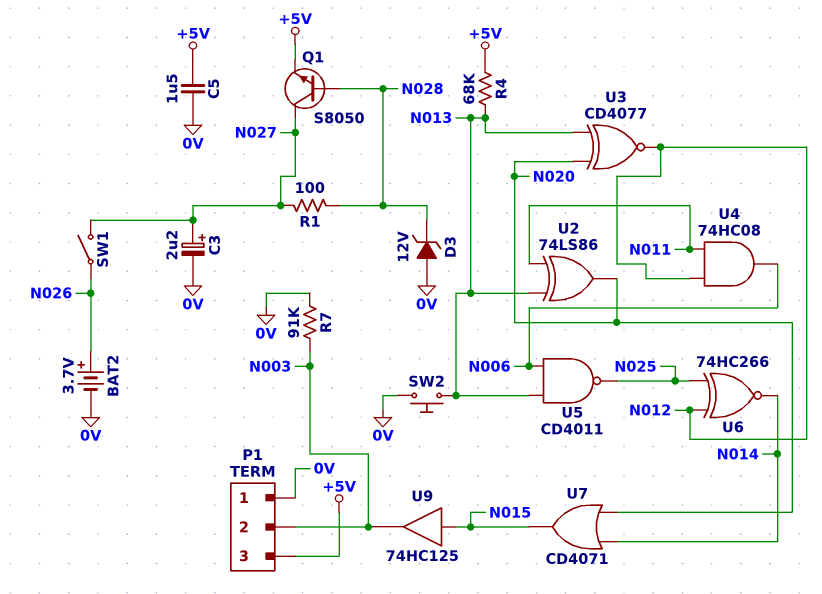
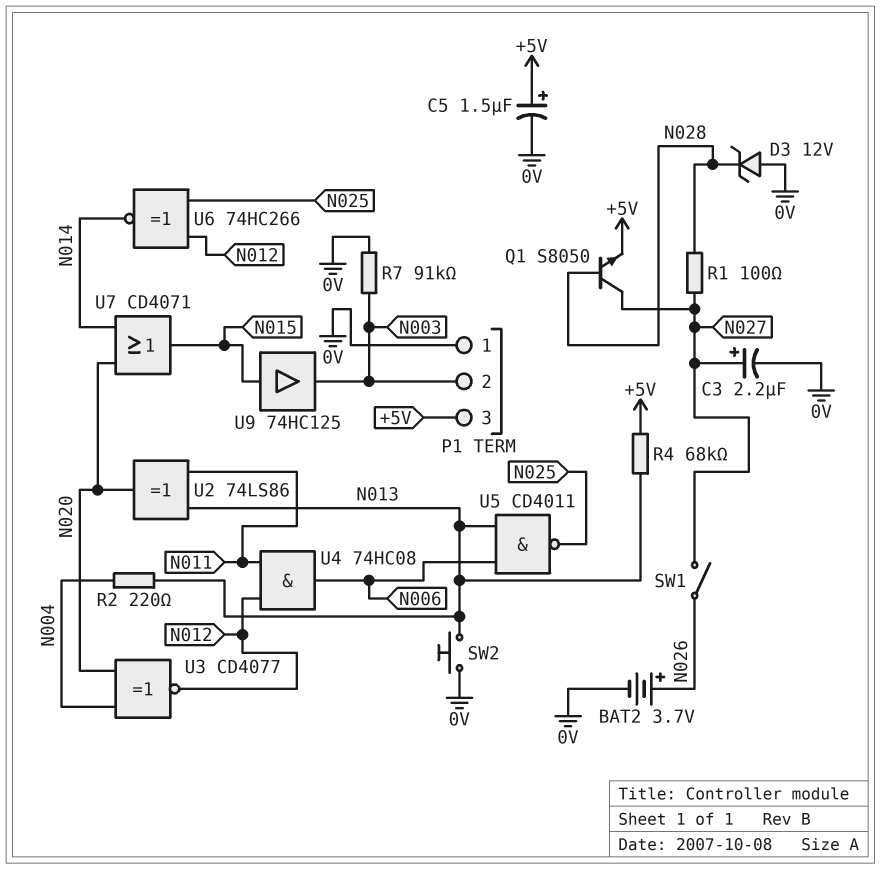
C5: 1.5uF (+5V, 0V) -> 1.5uF (plus +5V, minus 0V)
R2: none -> 220 (N004, N013)
U3: XNOR CD4077 (in N013, in N020, out N012) -> XNOR CD4077 (in N004, in N020, out N012)

